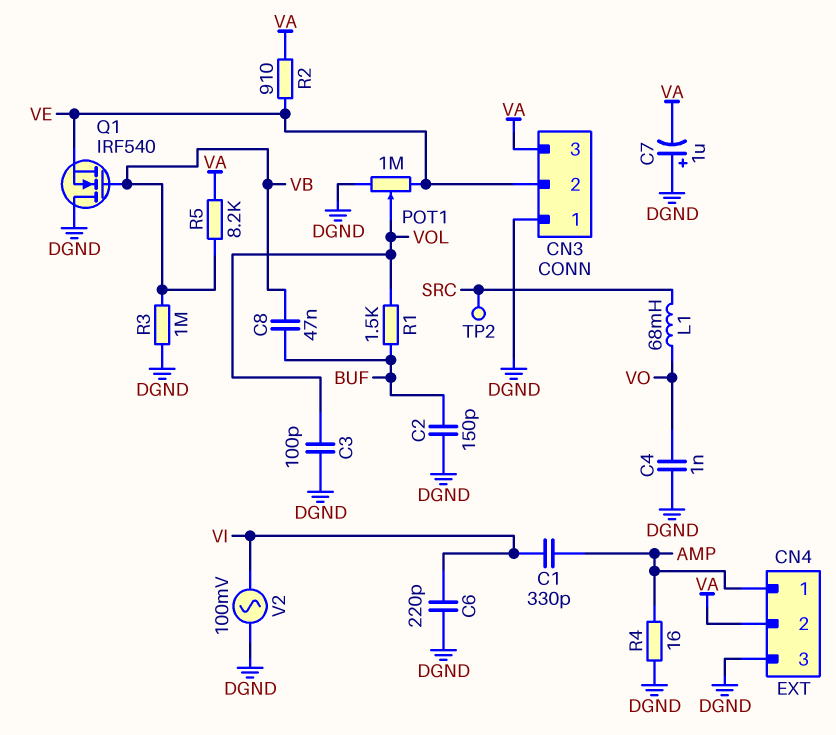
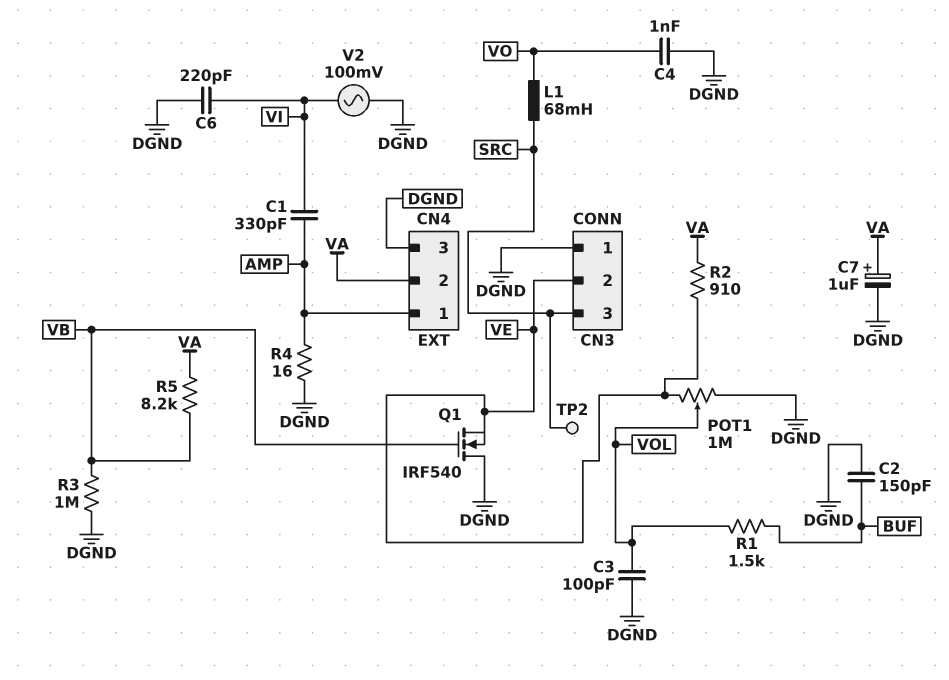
C7: 1uF (plus DGND, minus VA) -> 1uF (plus VA, minus DGND)
C8: 47nF (BUF, VB) -> none
CN3 pin 3: VA -> SRC

